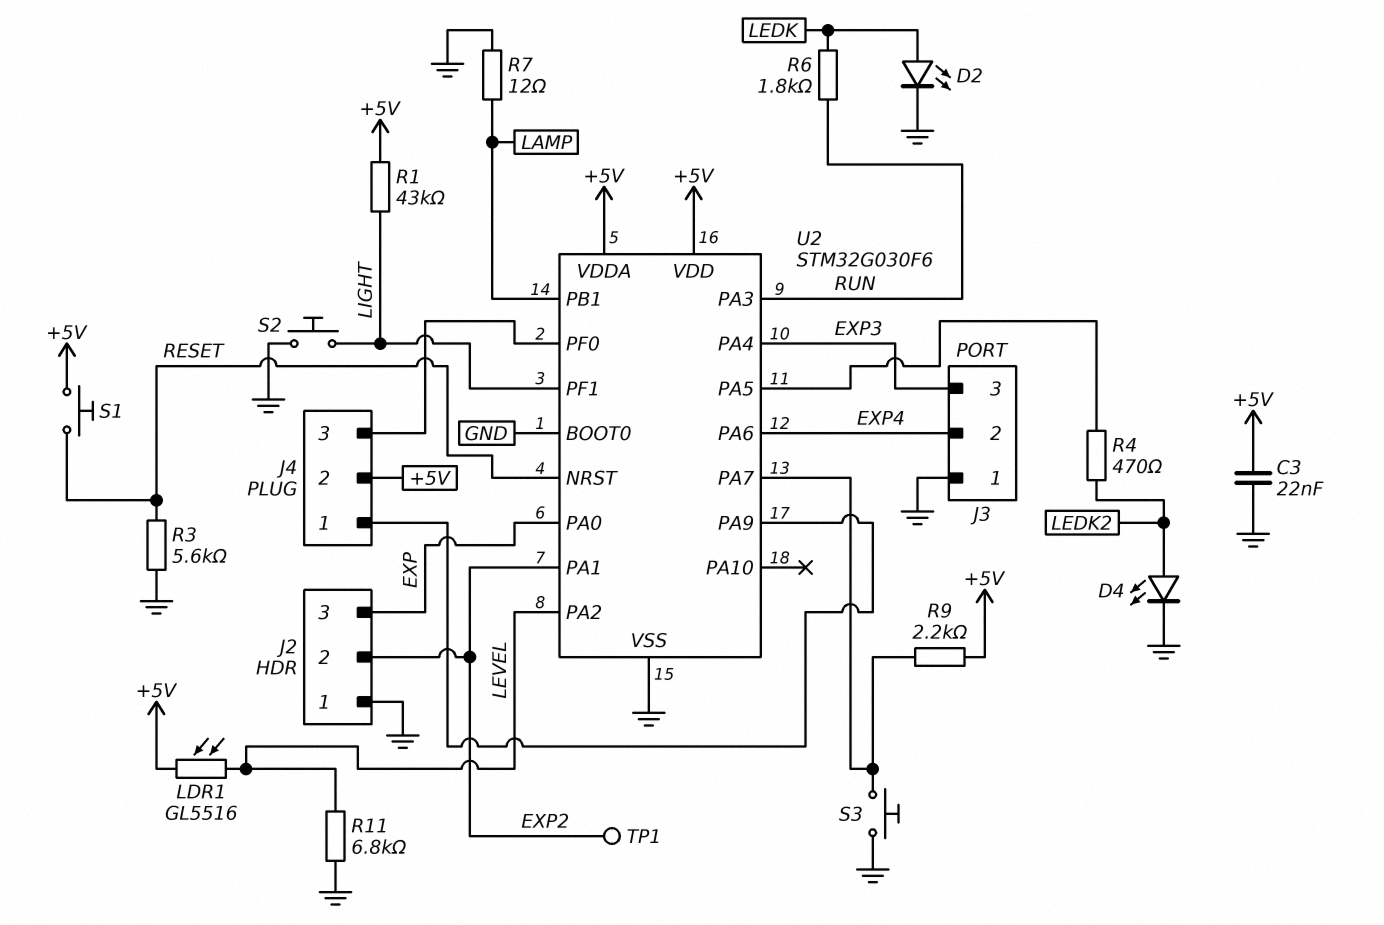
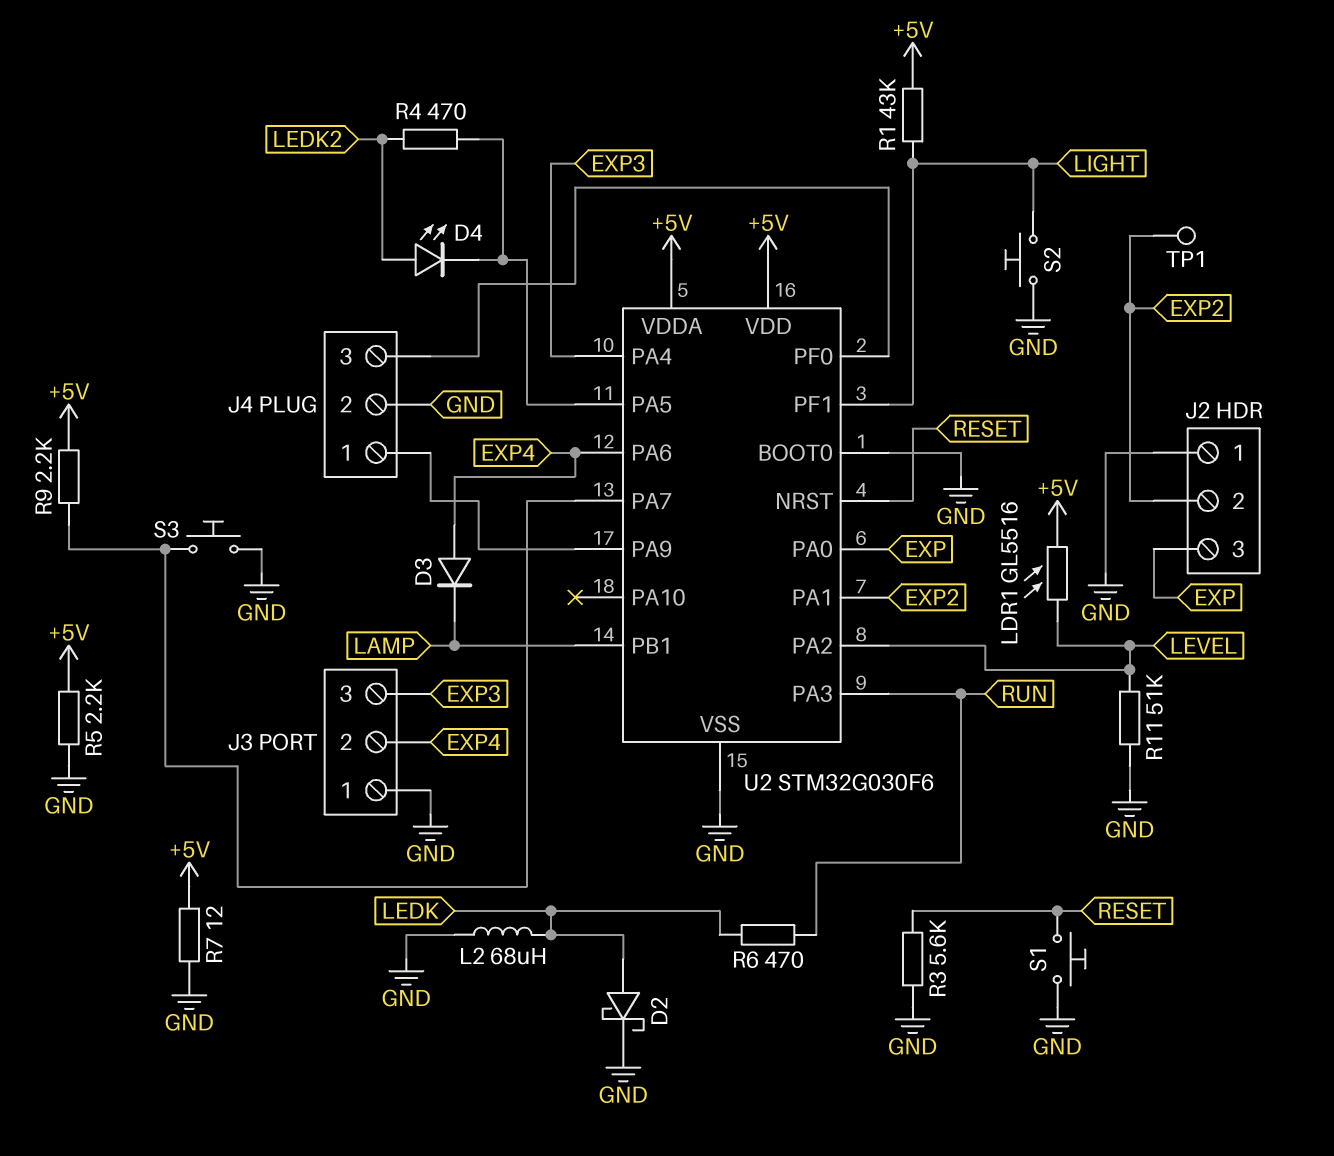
C3: 22nF (+5V, GND) -> none
D2: LED (A LEDK, K GND) -> schottky (A LEDK, K GND)
D3: none -> diode (A EXP4, K LAMP)
D4: LED (A LEDK2, K GND) -> LED (A LEDK2, K U2/PA5)
J4 pin 2: +5V -> GND
L2: none -> 68uH (GND, LEDK)
R5: none -> 2.2k (+5V, GND)
R6: 1.8k (LEDK, RUN) -> 470 (LEDK, RUN)
R7: 12 (GND, LAMP) -> 12 (+5V, GND)
R11: 6.8k (GND, LEVEL) -> 51k (GND, LEVEL)
S1: button (+5V, RESET) -> button (GND, RESET)

